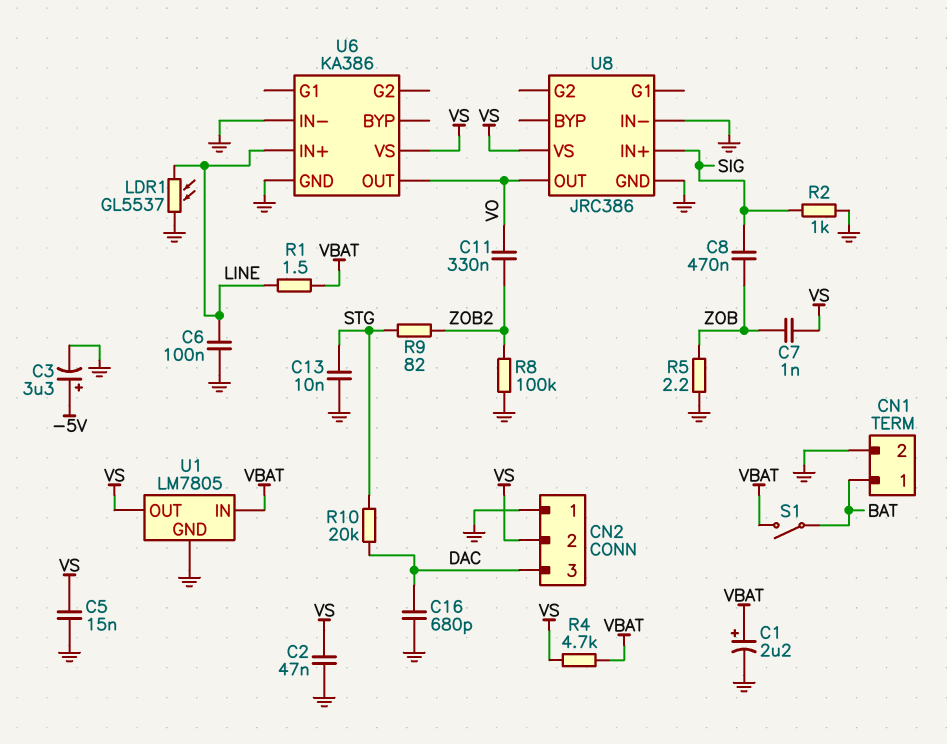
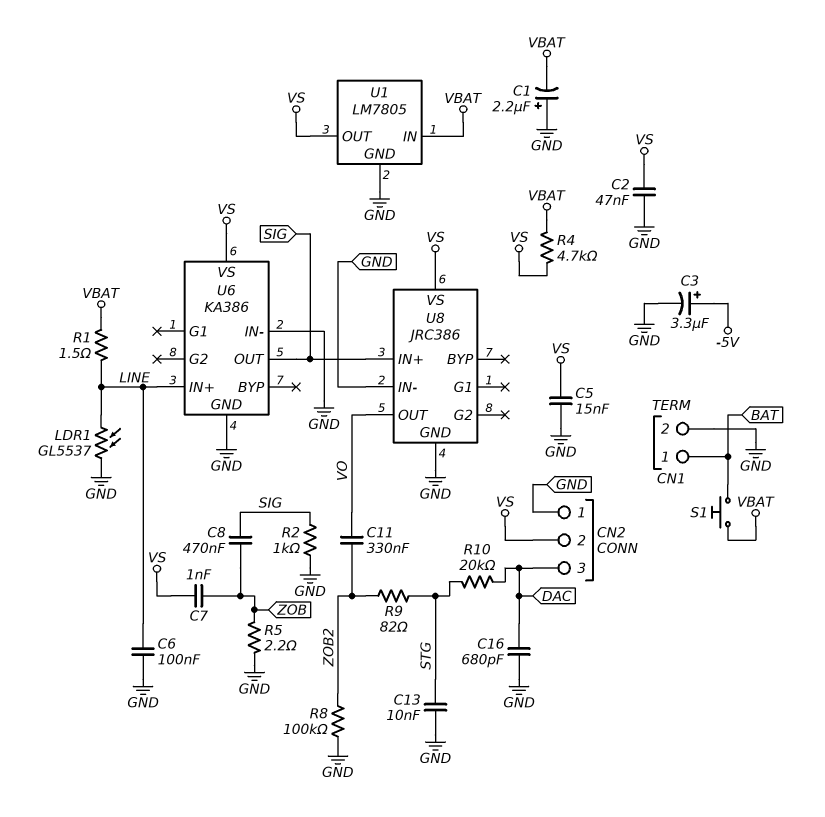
C1: 2.2uF (plus VBAT, minus GND) -> 2.2uF (plus GND, minus VBAT)
S1: switch (BAT, VBAT) -> button (BAT, VBAT)
U6 pin OUT: VO -> SIG

